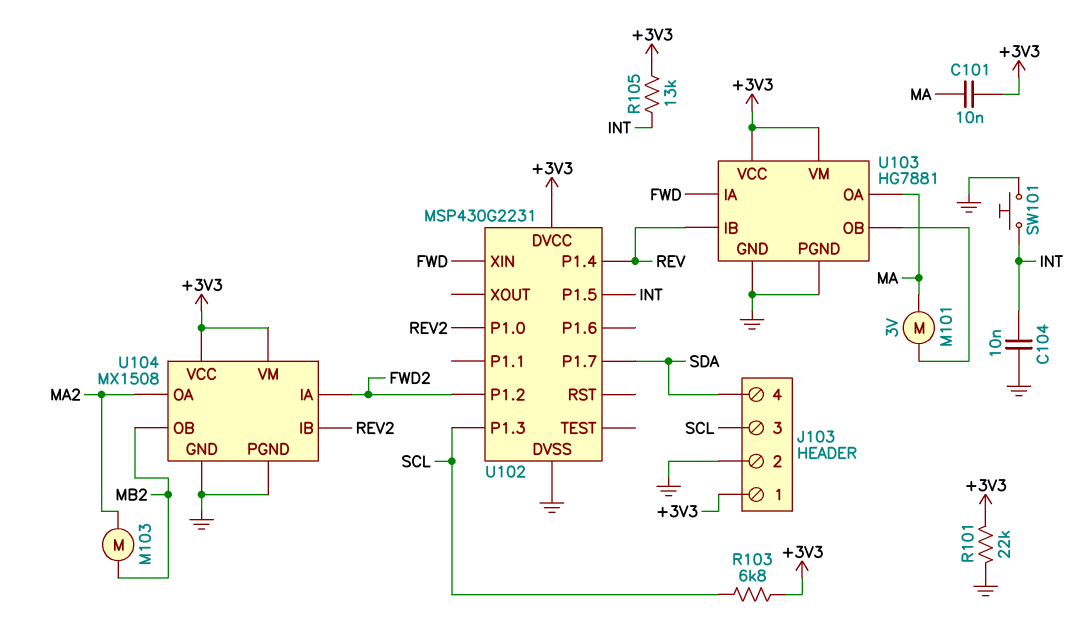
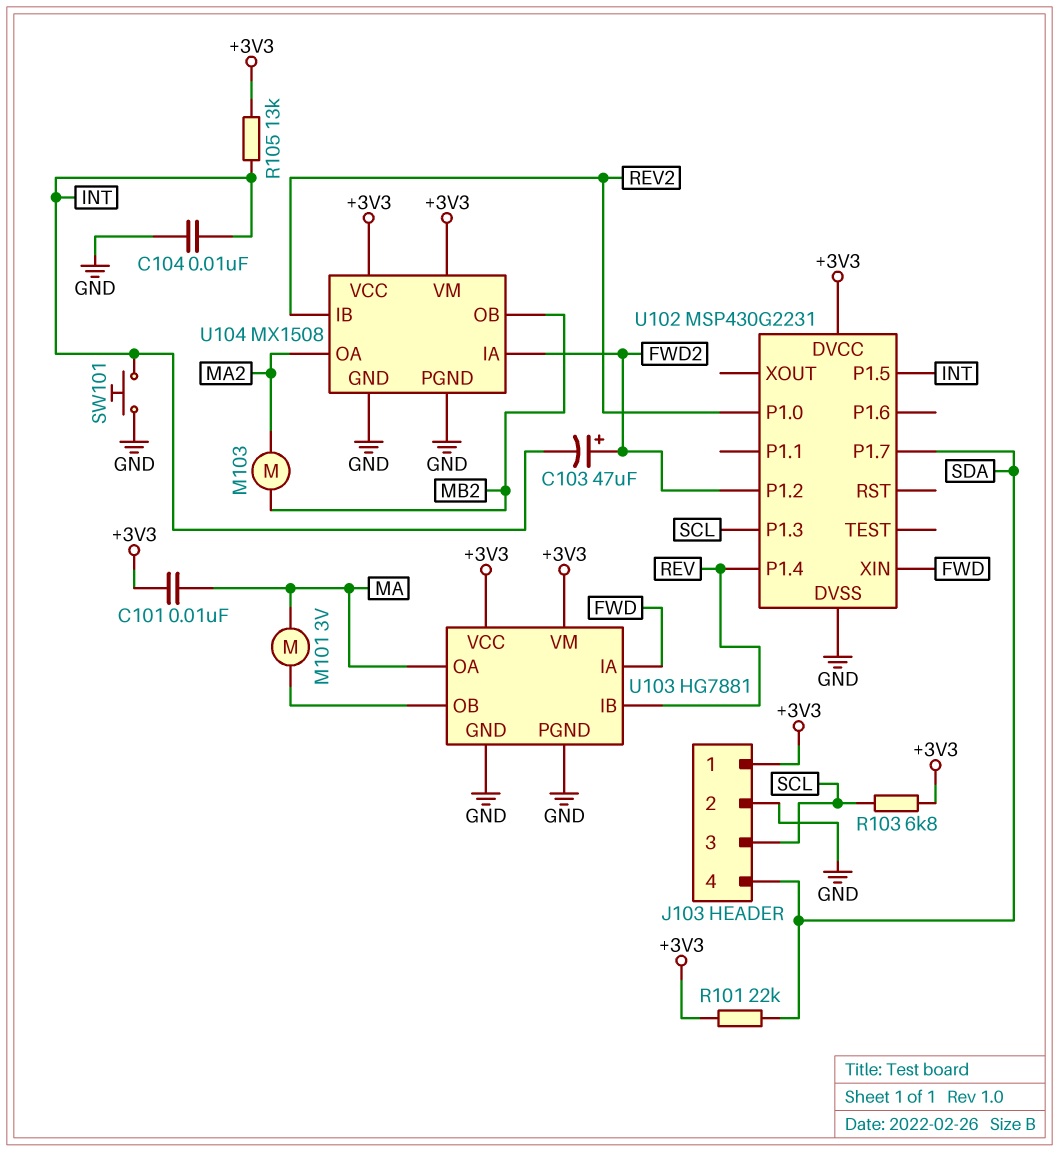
C103: none -> 47uF (plus FWD2, minus INT)
R101: 22k (+3V3, GND) -> 22k (+3V3, SDA)

